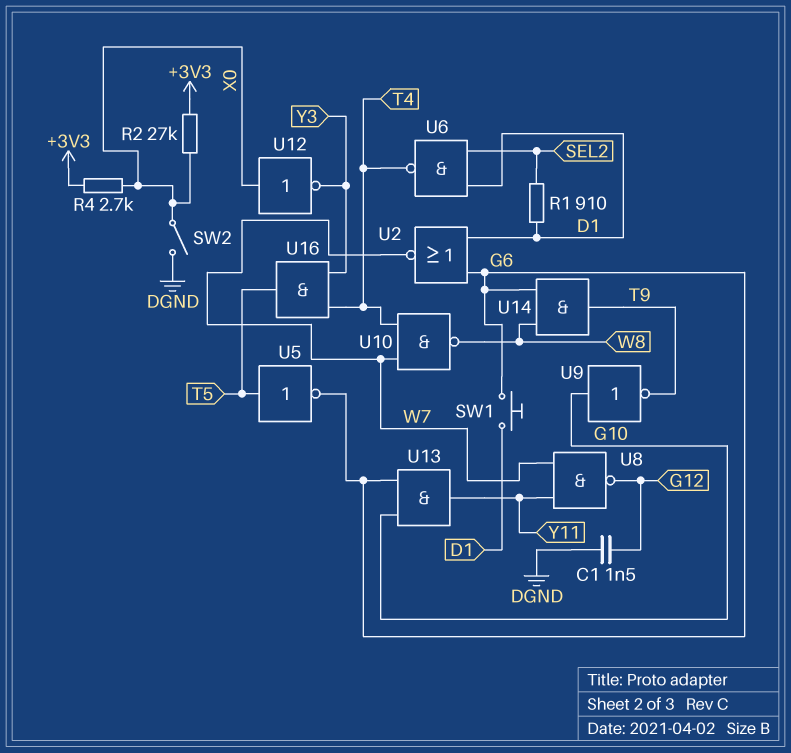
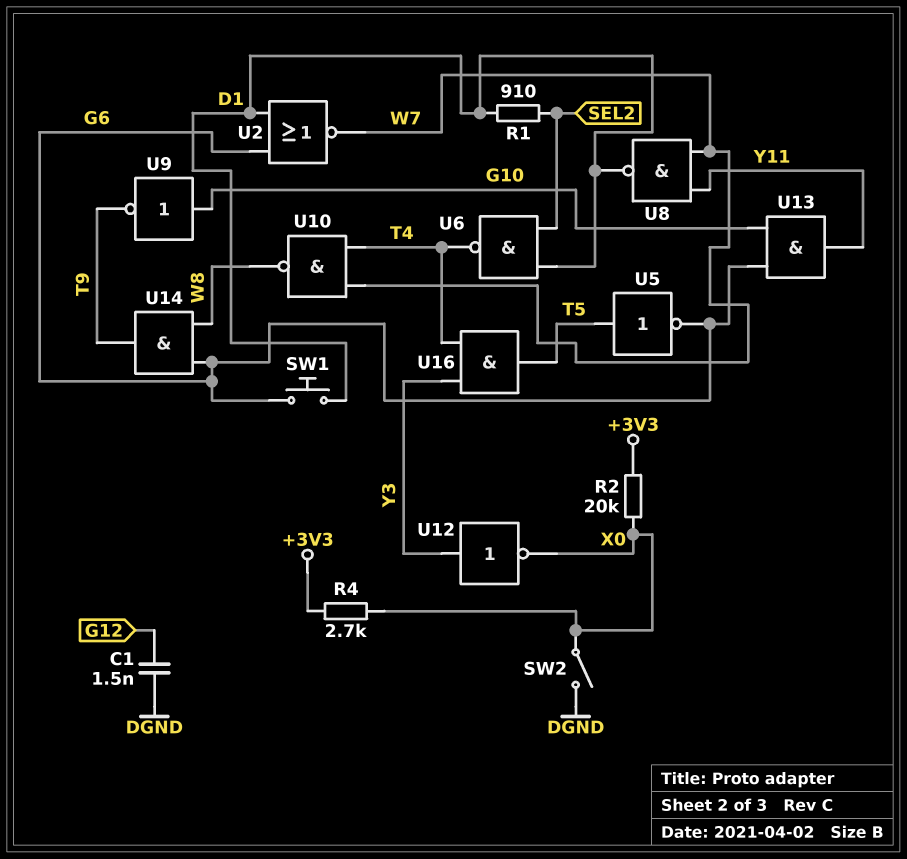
R2: 27k (+3V3, X0) -> 20k (+3V3, X0)
U8: NAND (in W7, in Y11, out G12) -> NAND (in W7, in Y11, out D1)
U12: NOT (in X0, out Y3) -> NOT (in Y3, out X0)

